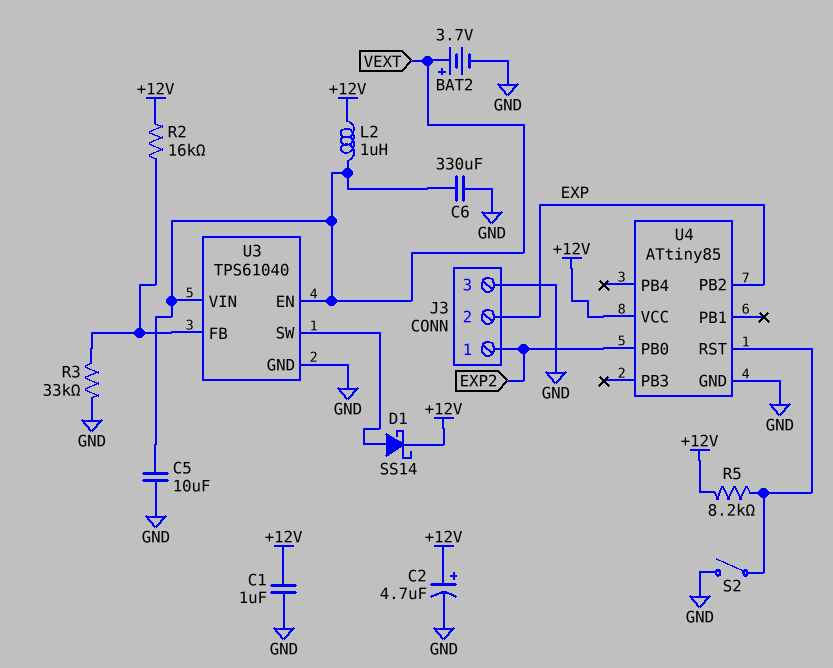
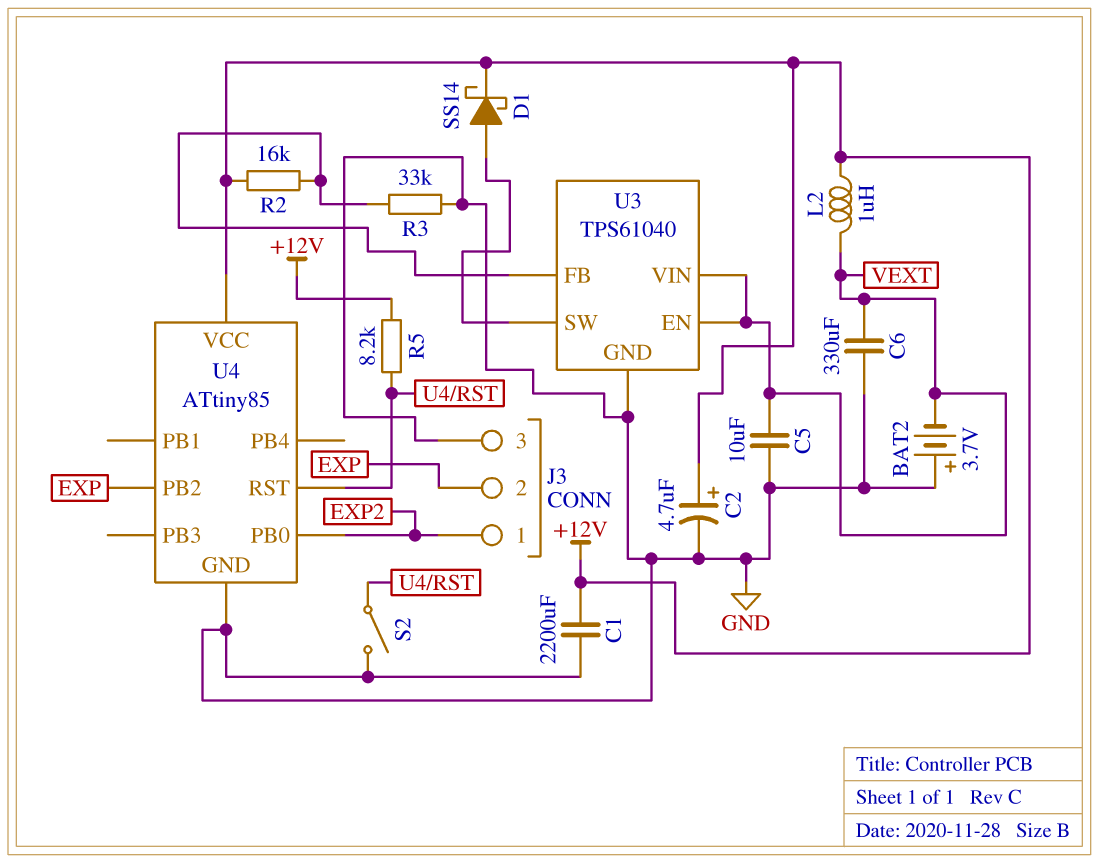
BAT2: 3.7V (plus VEXT, minus GND) -> 3.7V (plus GND, minus VEXT)
C1: 1uF (+12V, GND) -> 2200uF (+12V, GND)

